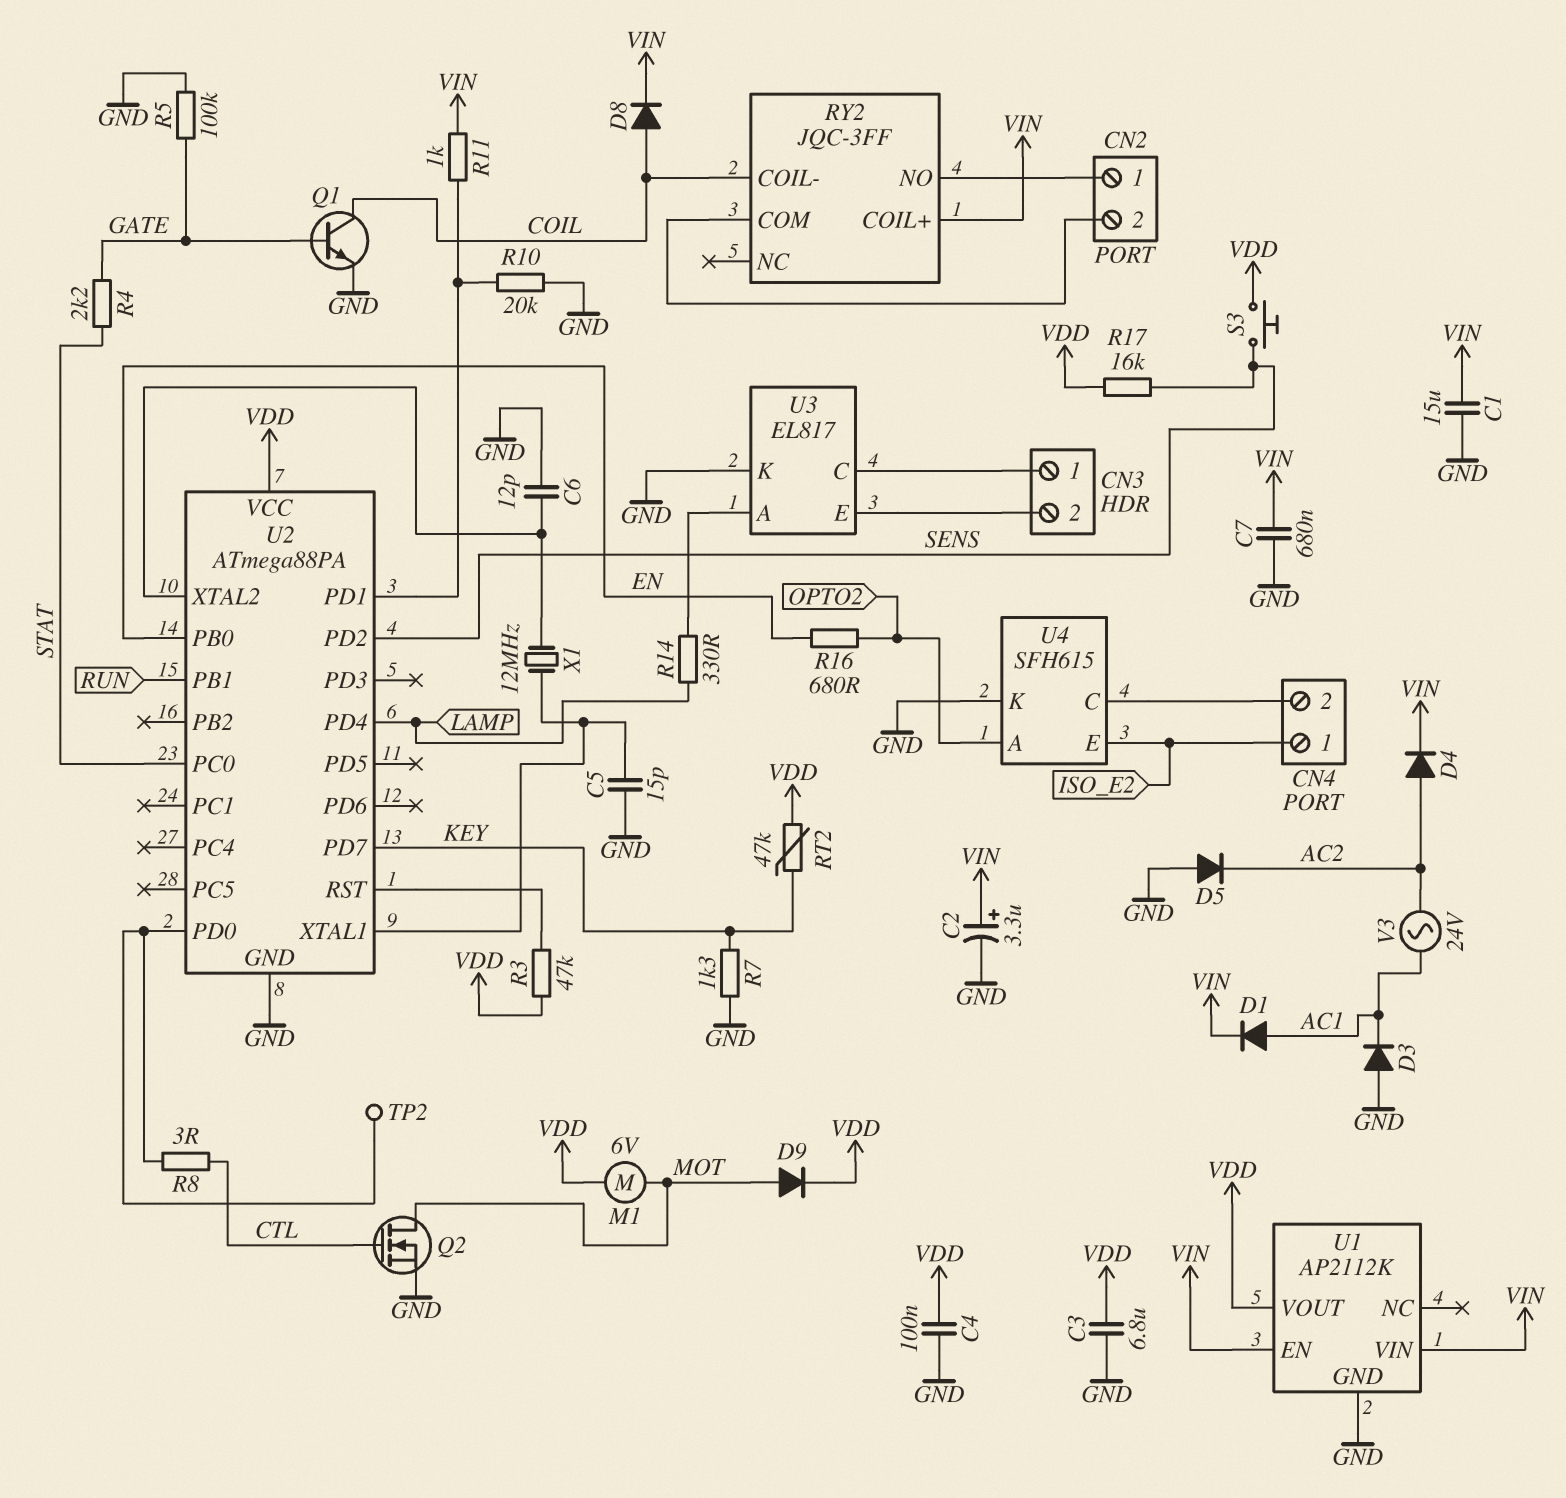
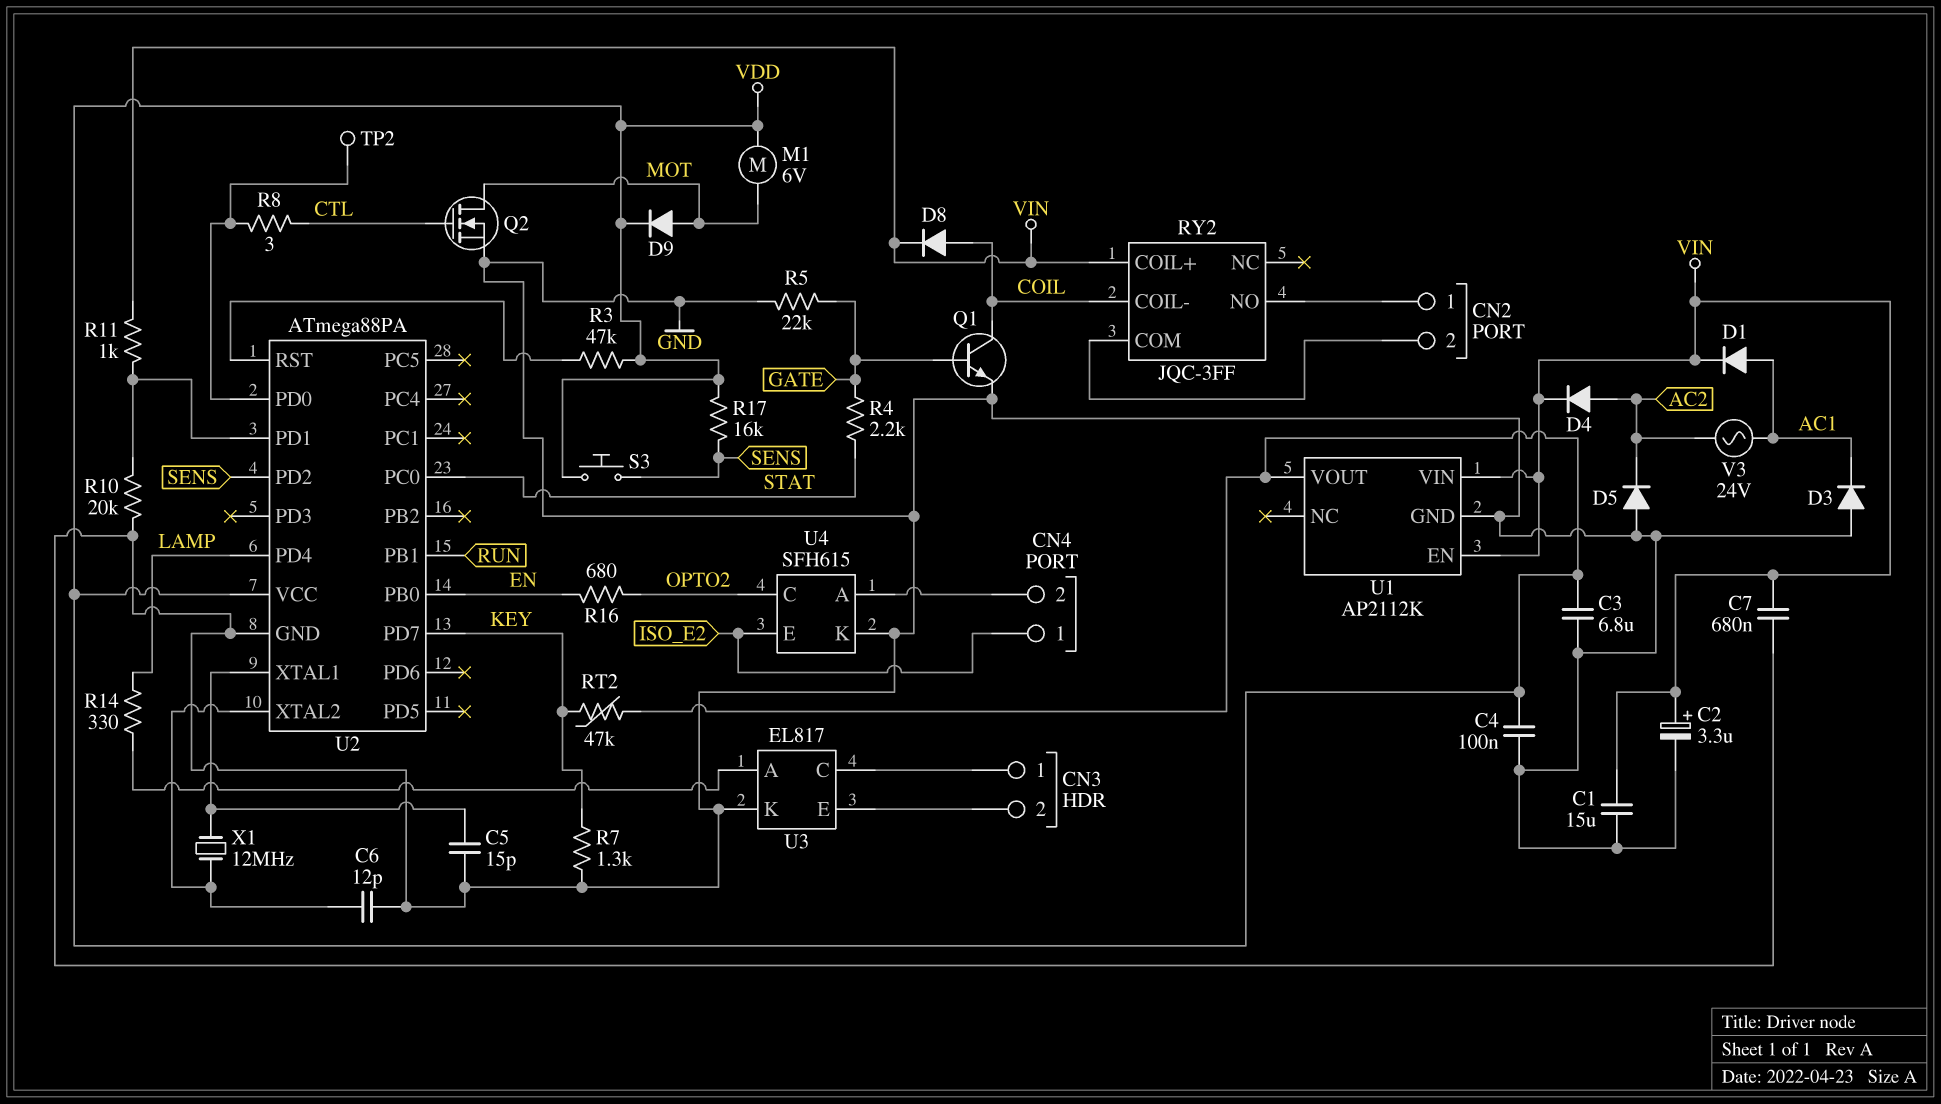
R5: 100k (GATE, GND) -> 22k (GATE, GND)
U4 pin A: OPTO2 -> CN4/2
U4 pin C: CN4/2 -> OPTO2

